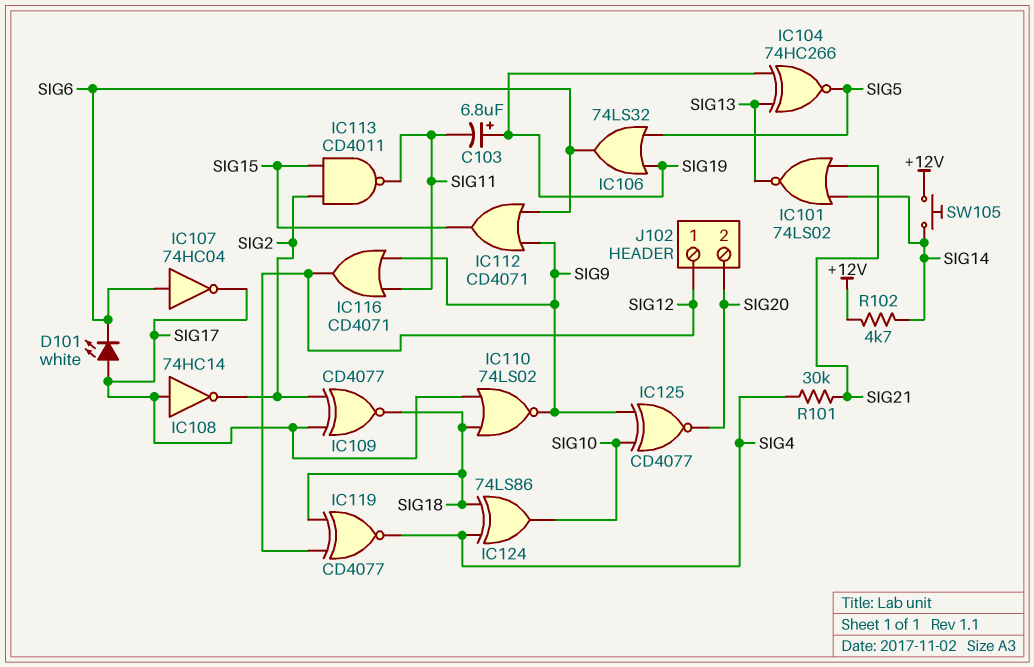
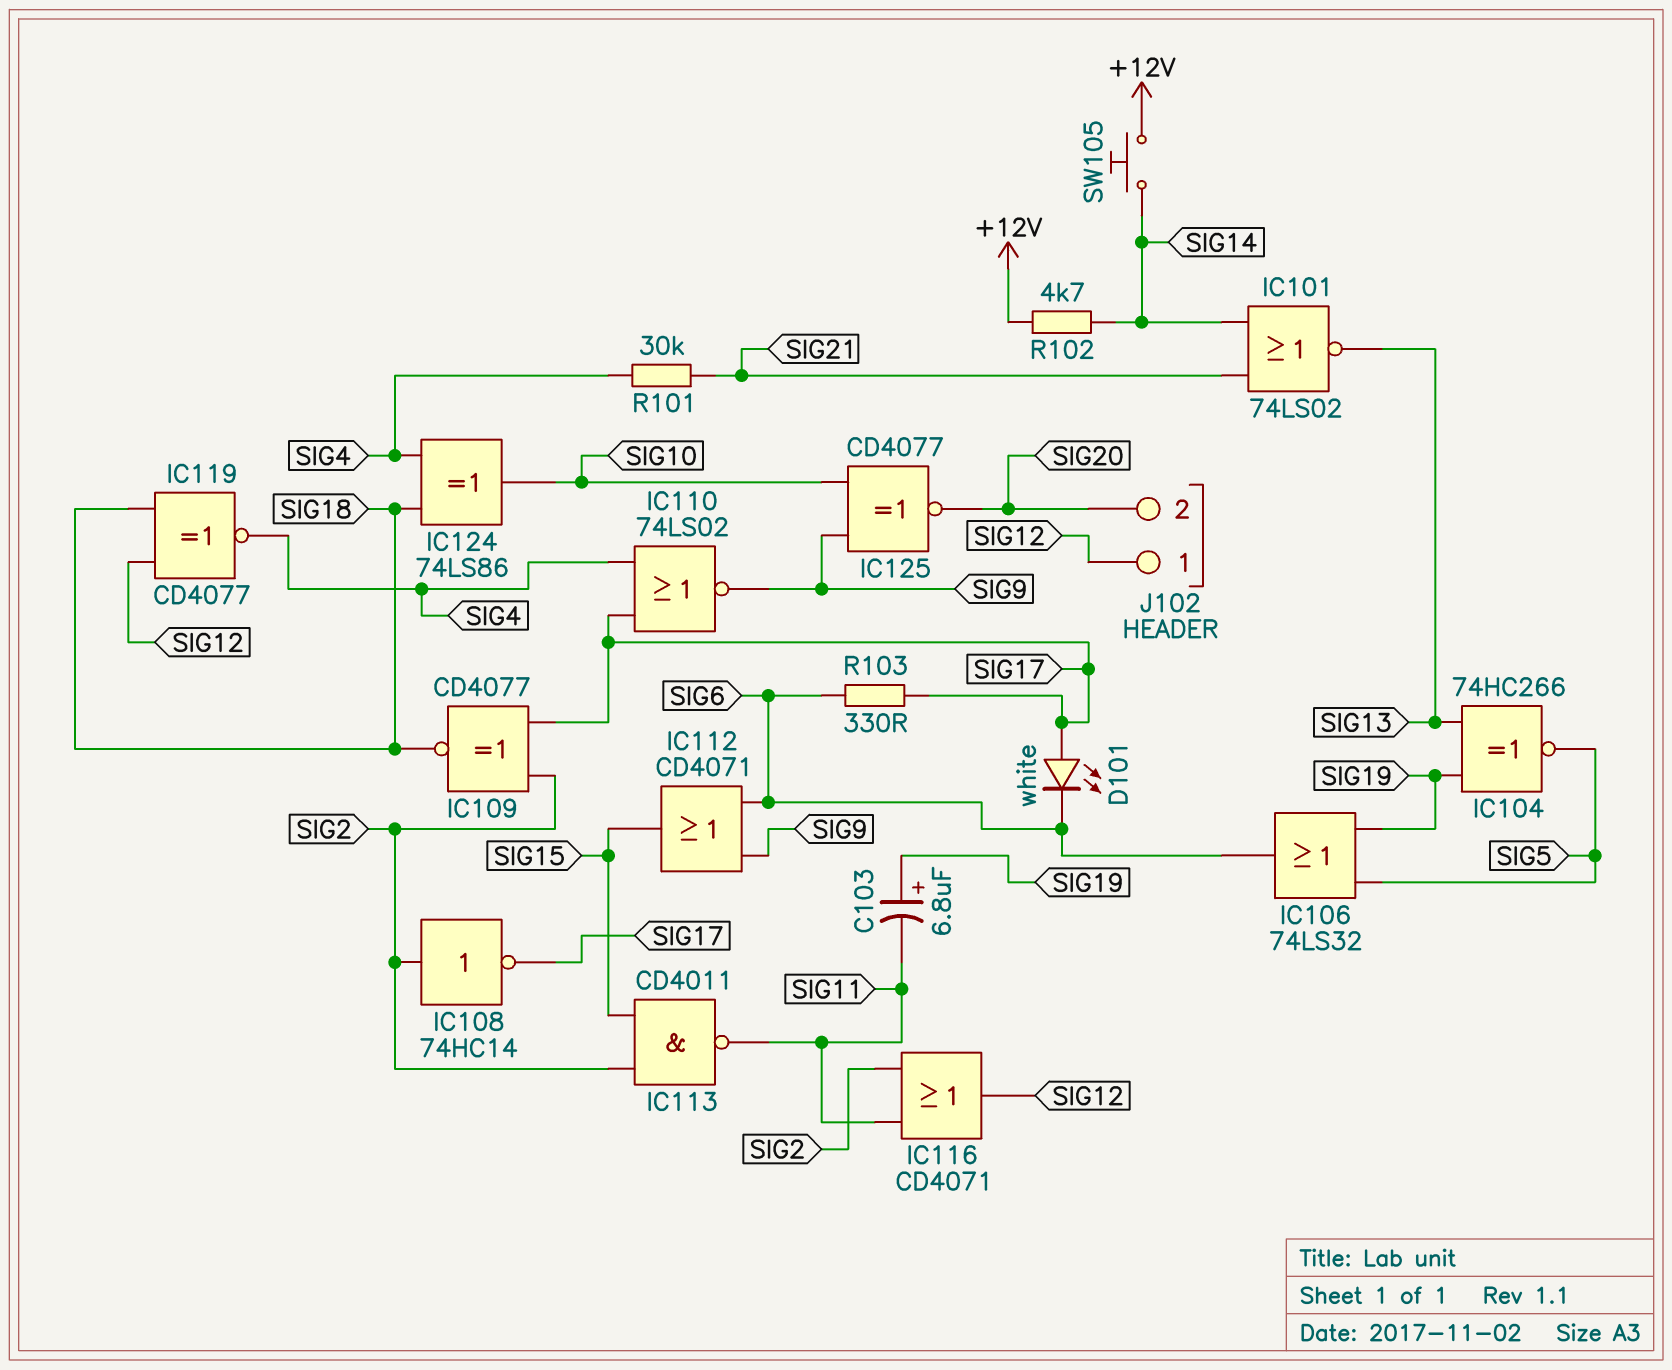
IC107: NOT 74HC04 (in SIG6, out SIG17) -> none
IC108: NOT 74HC14 (in SIG17, out SIG2) -> NOT 74HC14 (in SIG2, out SIG17)
IC110: NOR 74LS02 (in SIG17, in SIG18, out SIG9) -> NOR 74LS02 (in SIG4, in SIG17, out SIG9)
IC116: OR CD4071 (in SIG9, in SIG11, out SIG12) -> OR CD4071 (in SIG2, in SIG11, out SIG12)
R103: none -> 330 (SIG6, SIG17)

